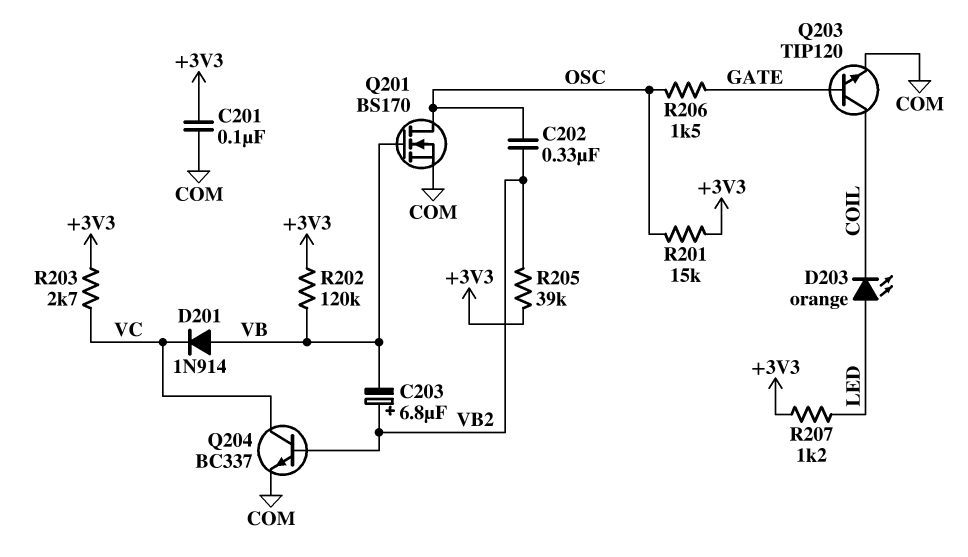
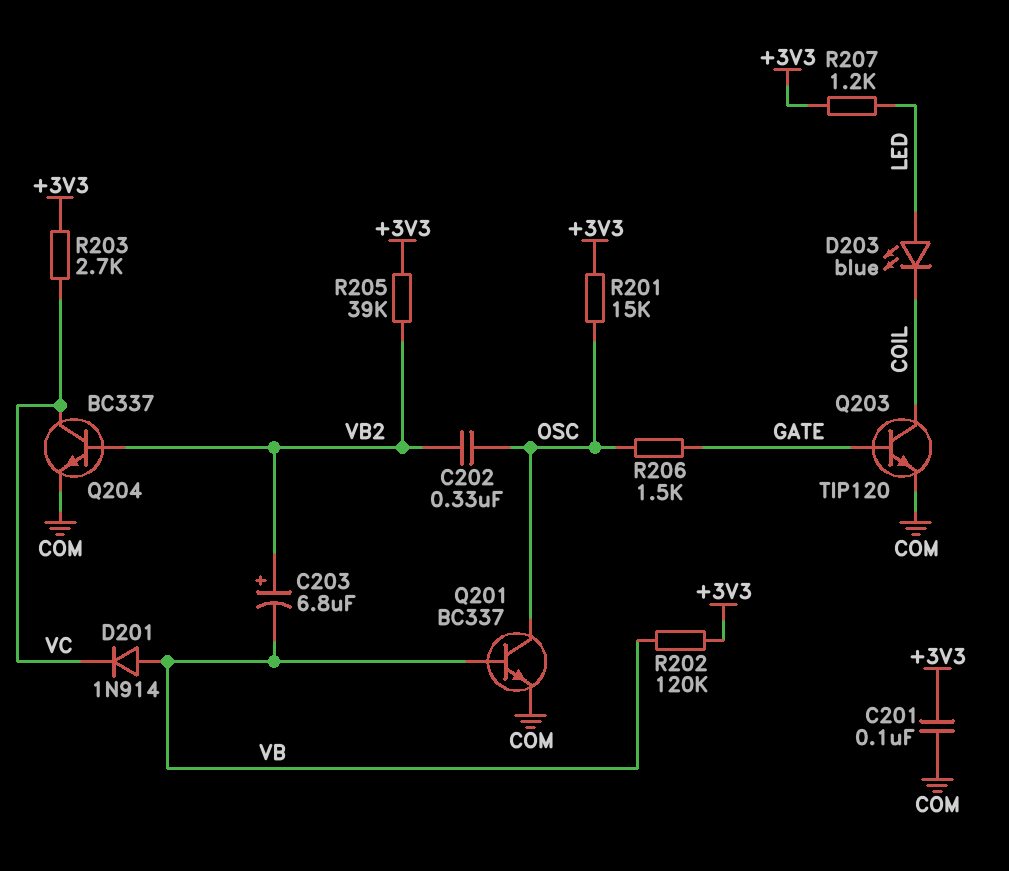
D203: LED orange (A LED, K COIL) -> LED blue (A LED, K COIL)
Q201: NMOS BS170 (G VB, D OSC, S COM) -> NPN BC337 (B VB, C OSC, E COM)

